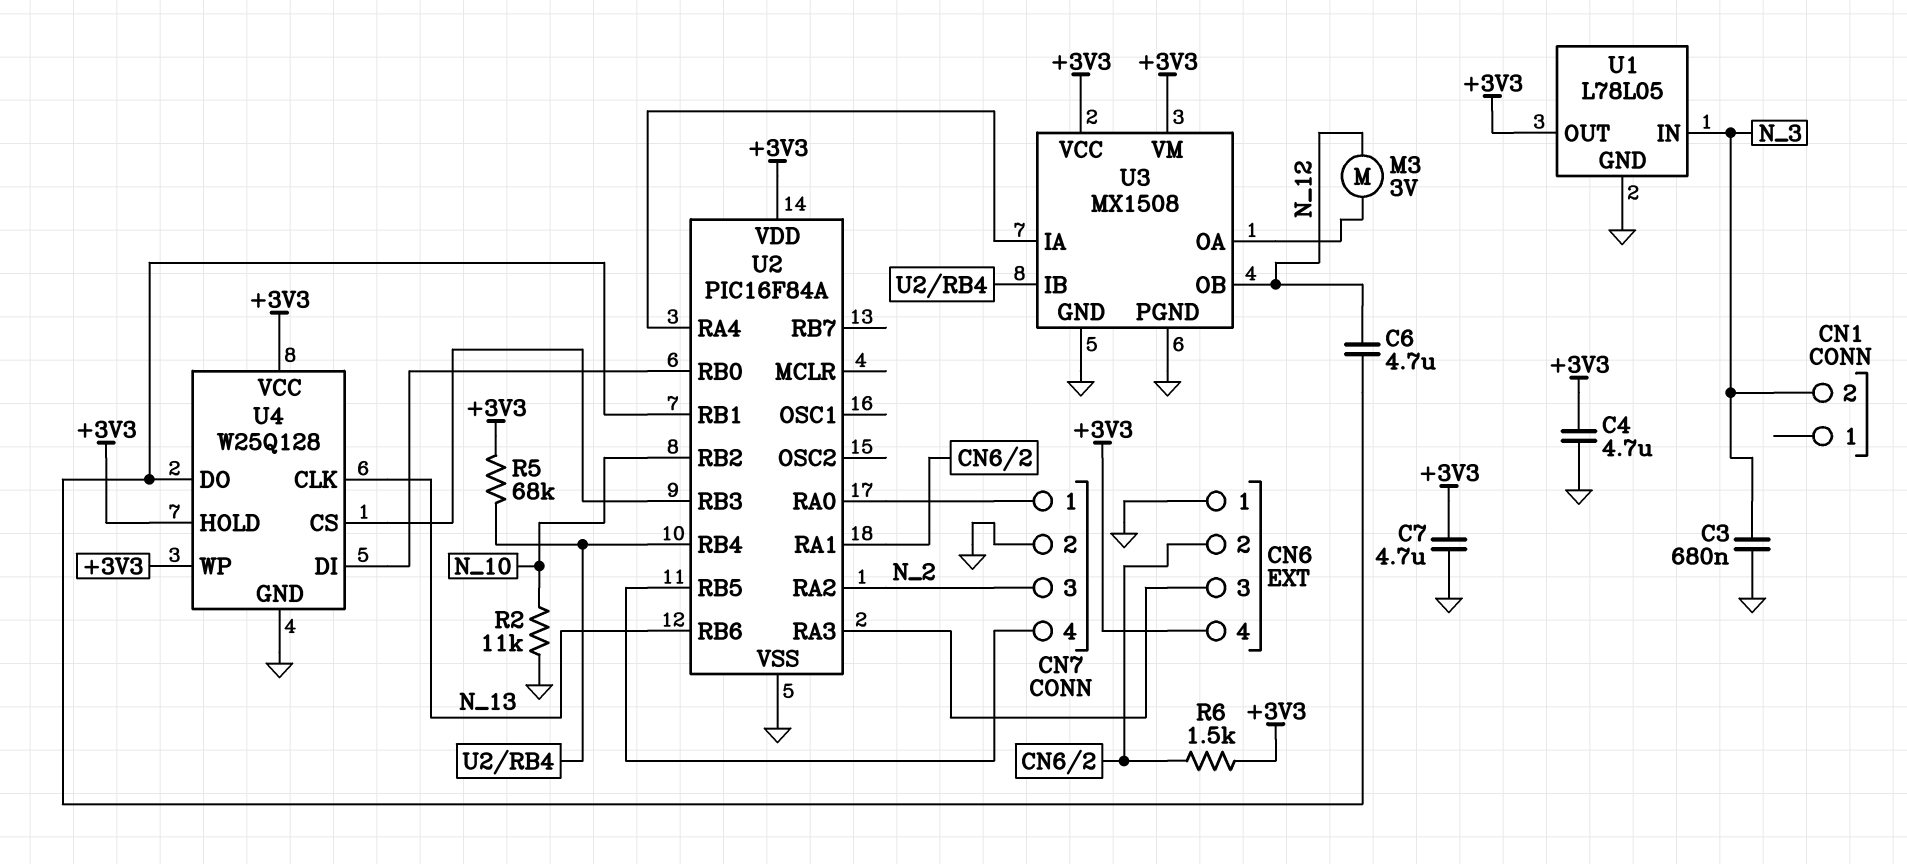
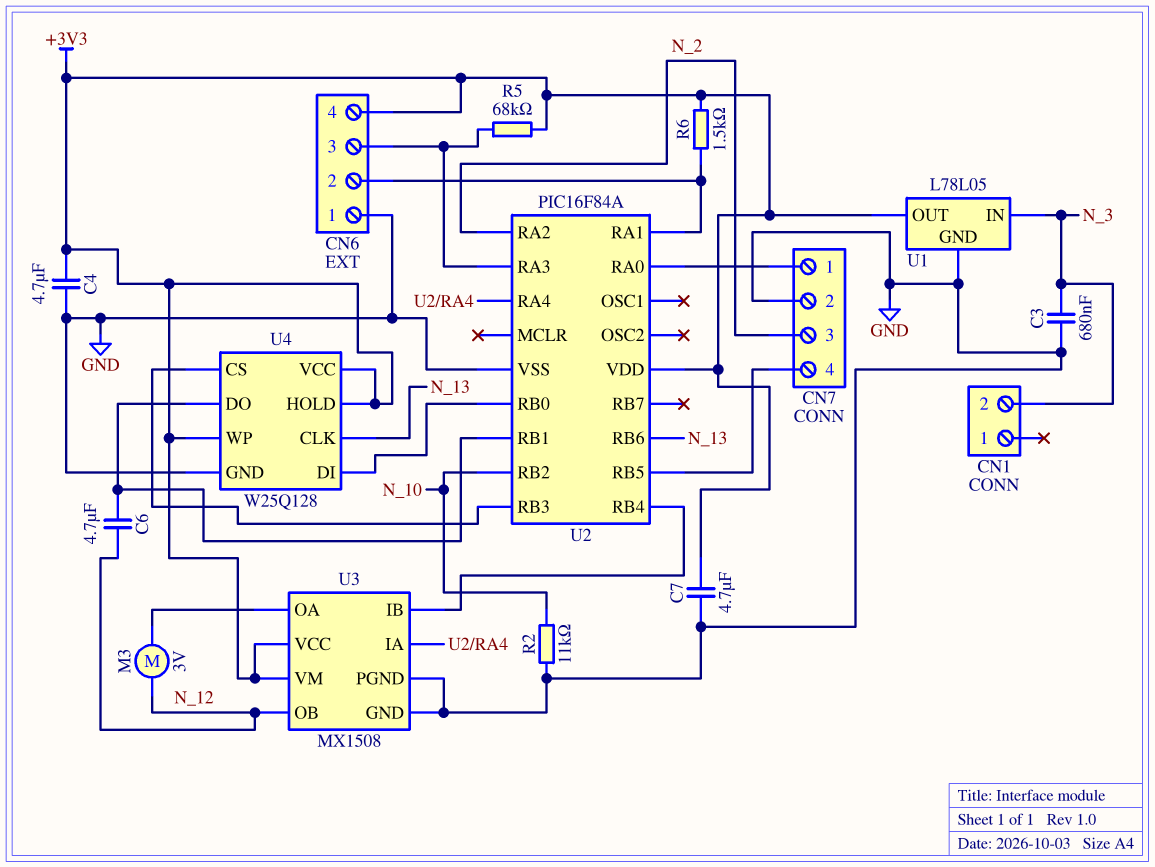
R5: 68k (+3V3, U2/RB4) -> 68k (+3V3, CN6/3)

